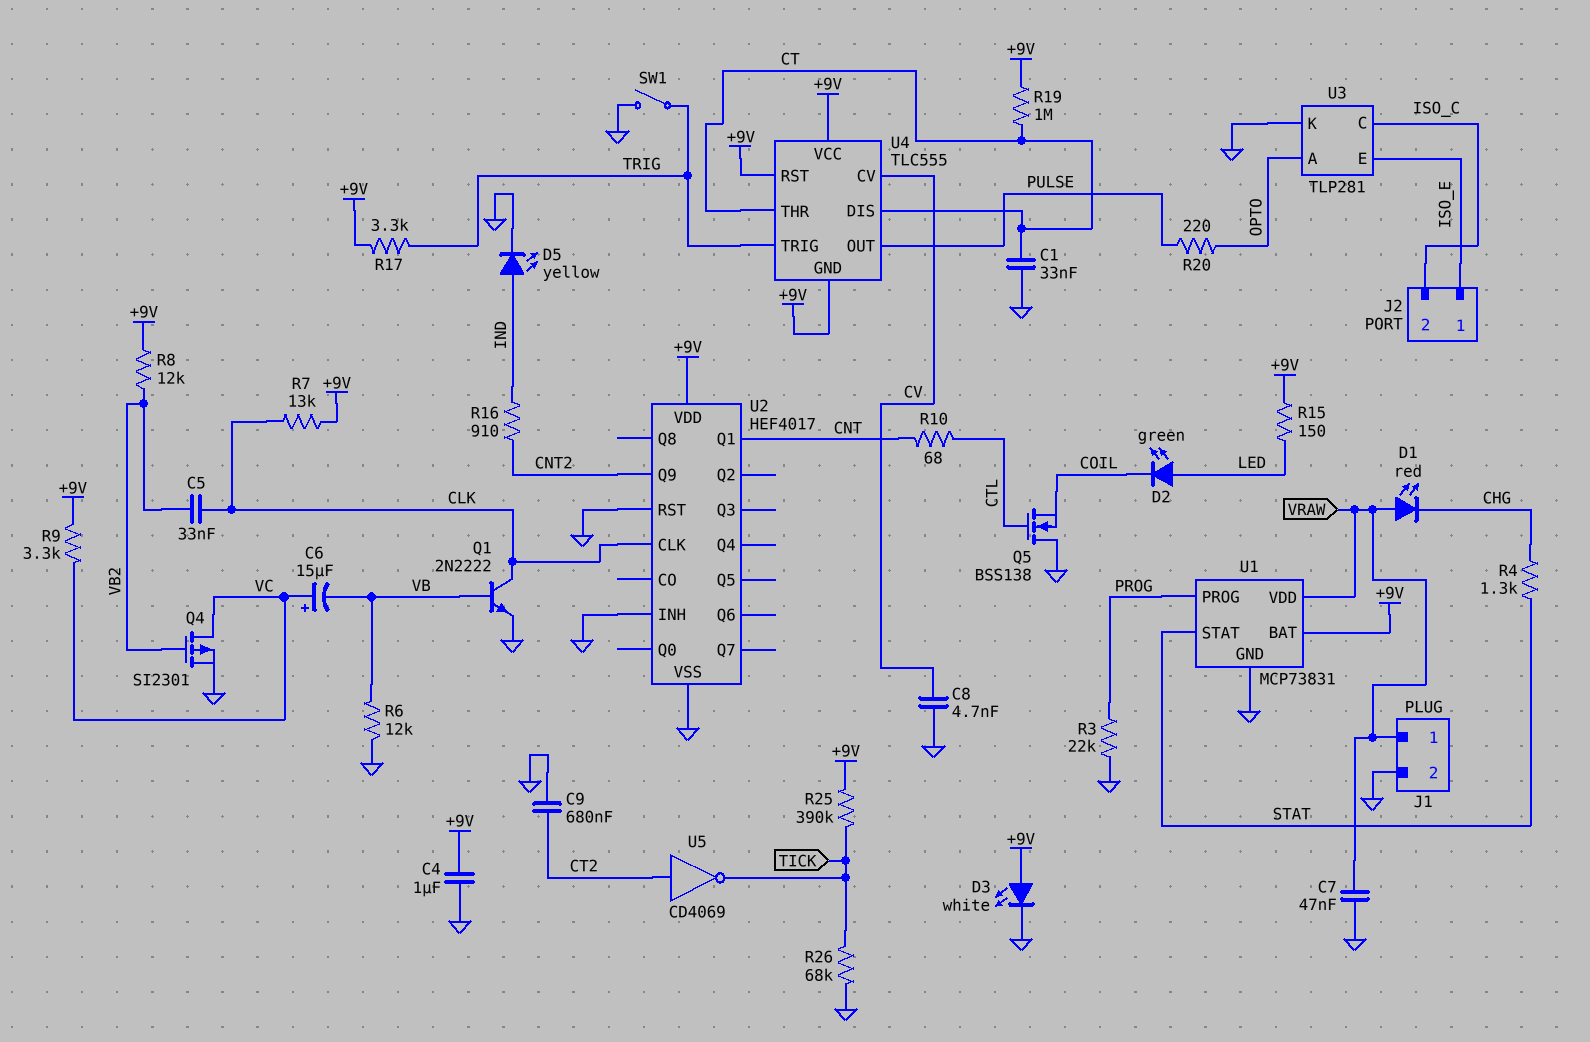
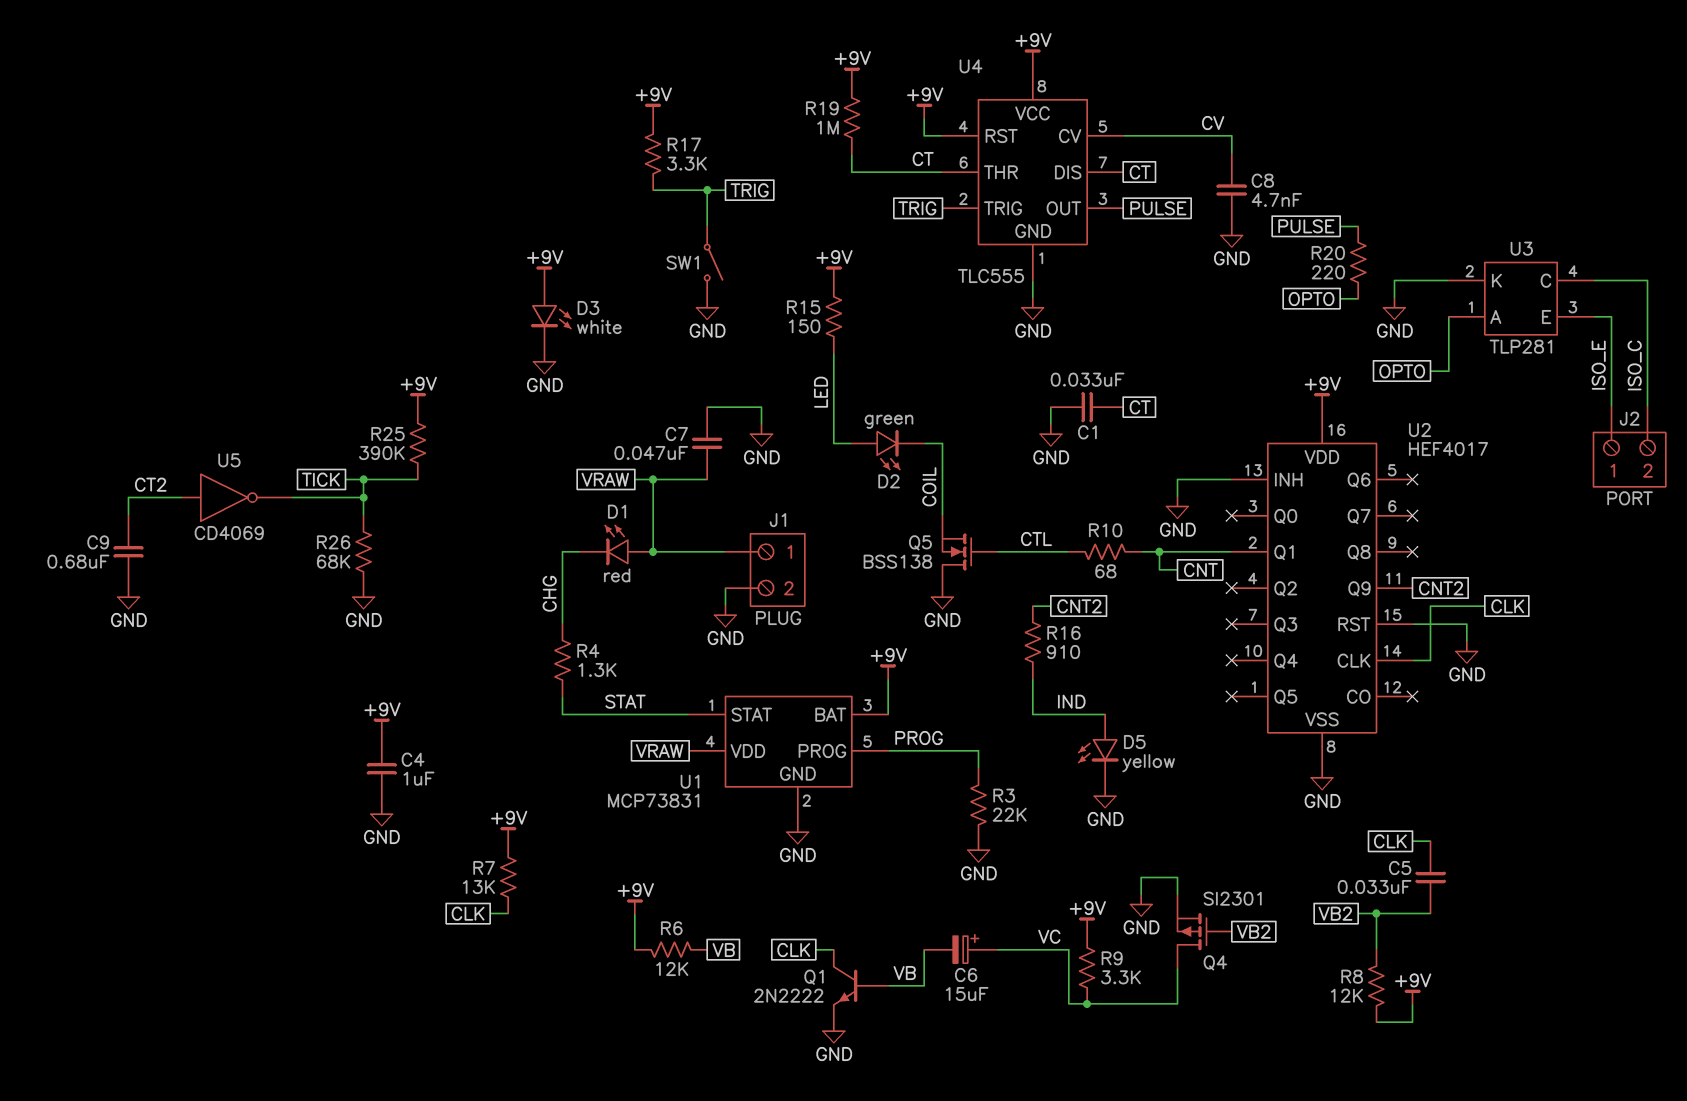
R6: 12k (GND, VB) -> 12k (+9V, VB)
U4 pin GND: +9V -> GND

